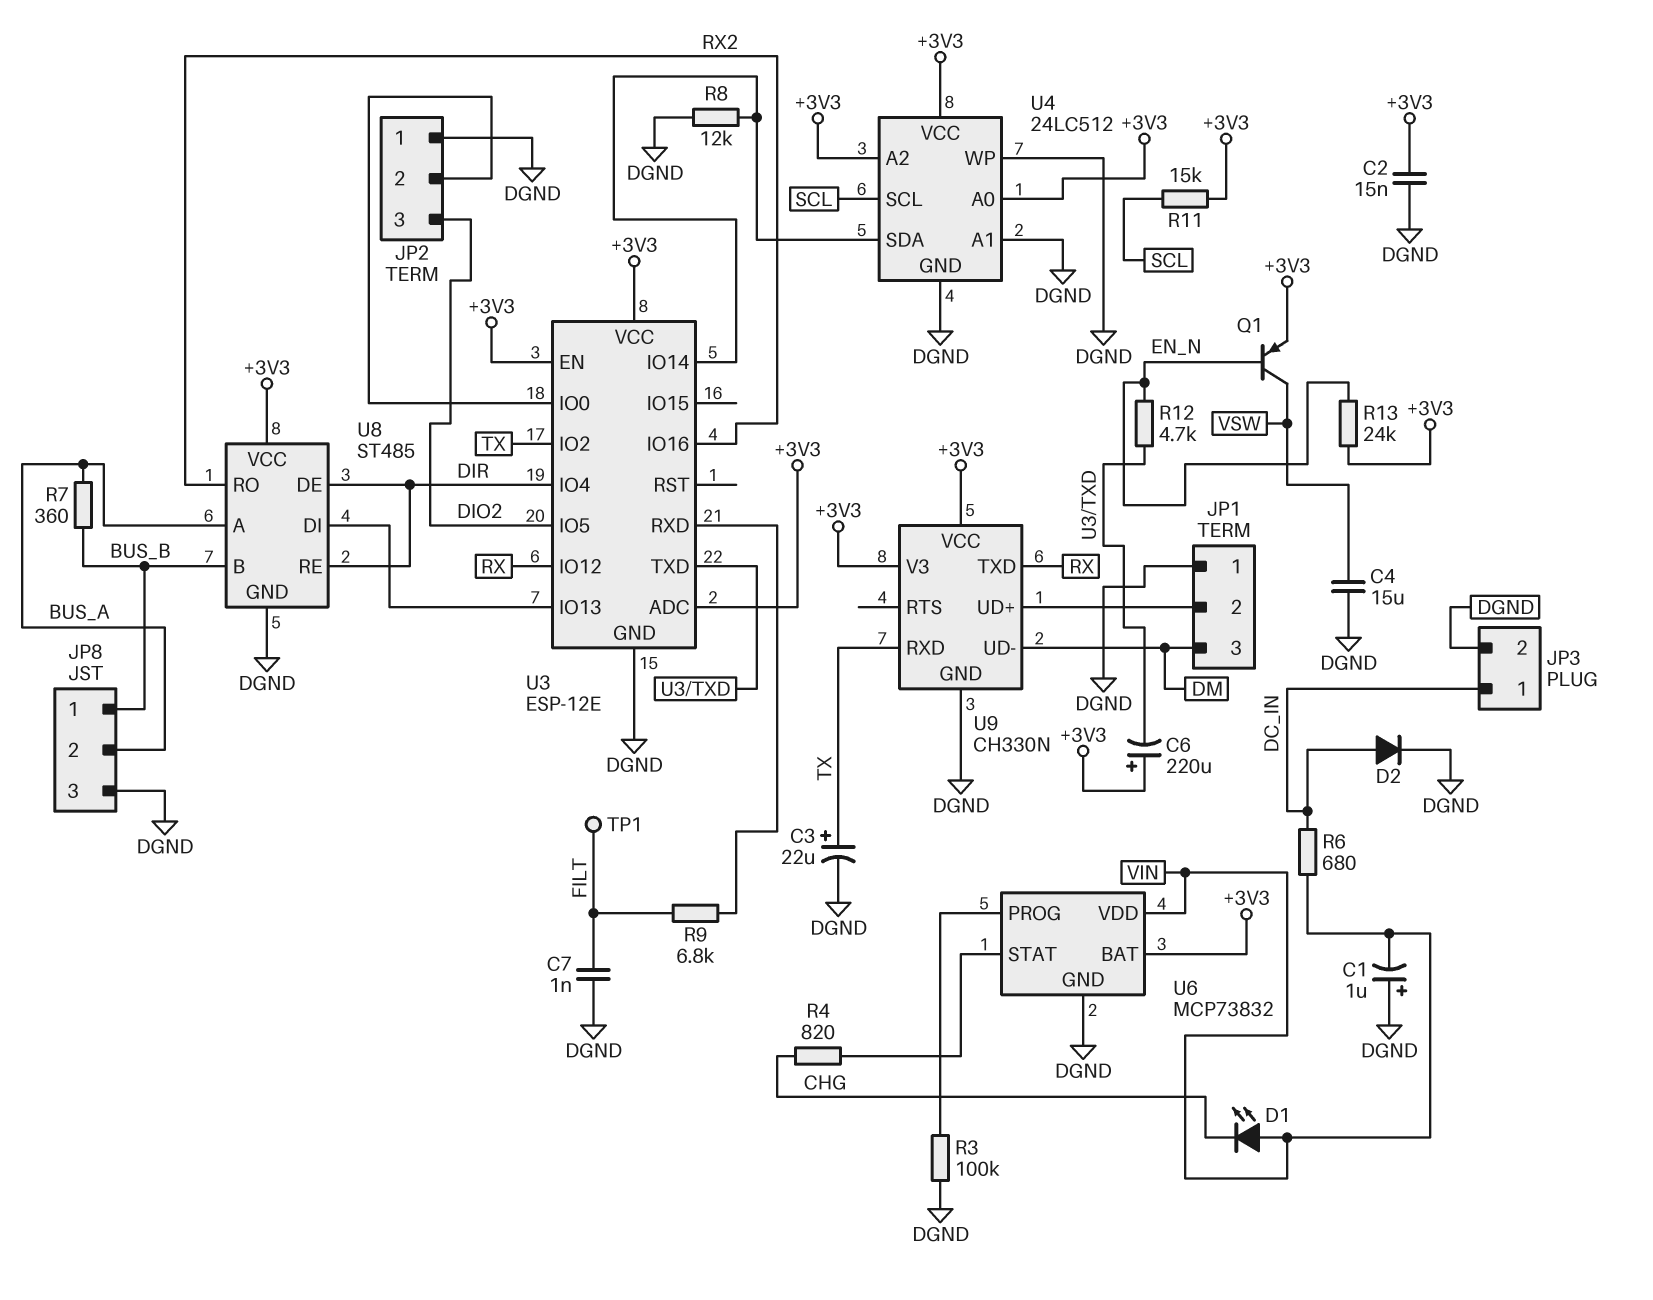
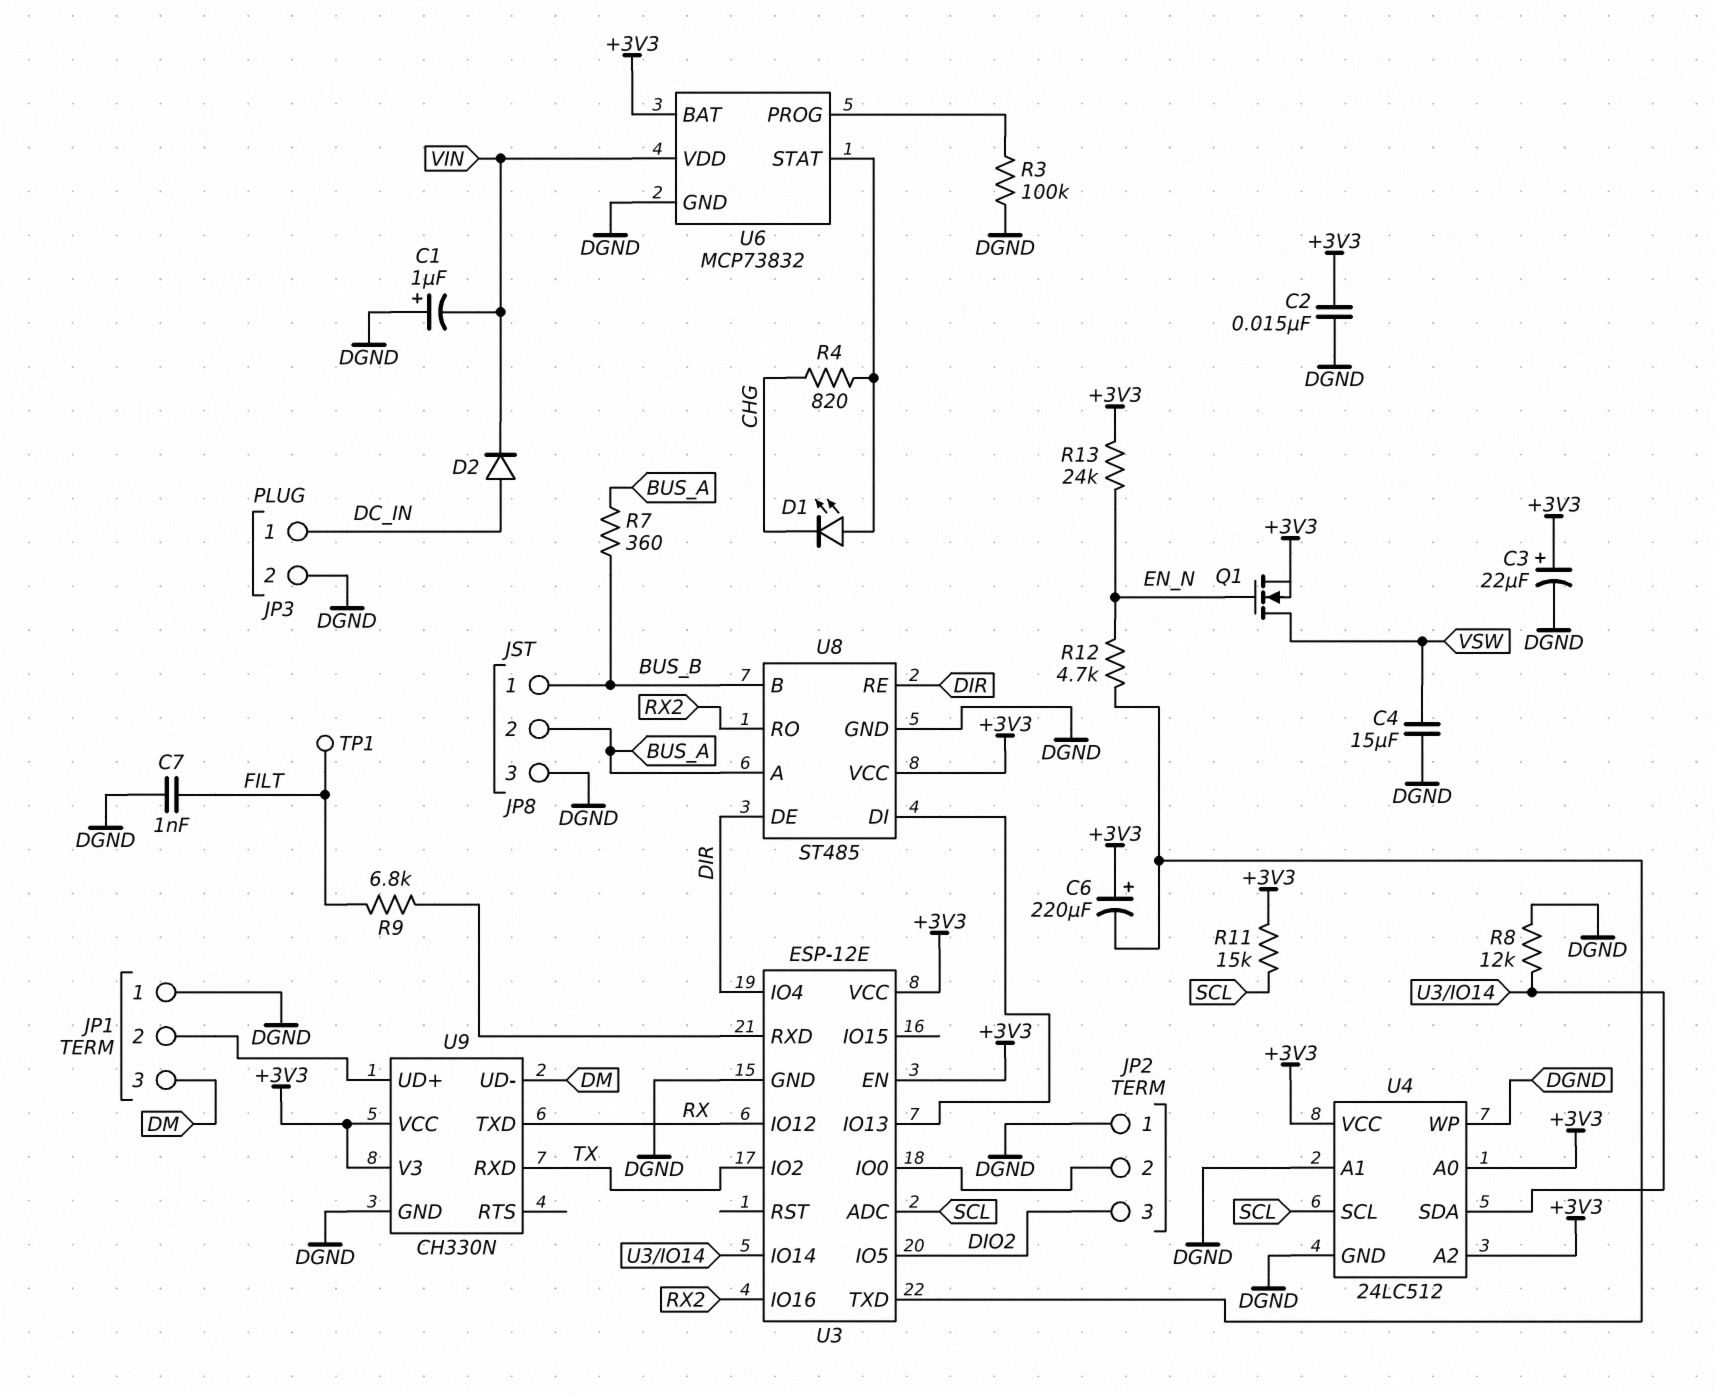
C3: 22uF (plus TX, minus DGND) -> 22uF (plus +3V3, minus DGND)
D1: LED (A VIN, K CHG) -> LED (A U6/STAT, K CHG)
D2: diode (A DC_IN, K DGND) -> diode (A DC_IN, K VIN)
Q1: PNP (B EN_N, C VSW, E +3V3) -> NMOS (G EN_N, D VSW, S +3V3)
R6: 680 (DC_IN, VIN) -> none
U3 pin ADC: +3V3 -> SCL

